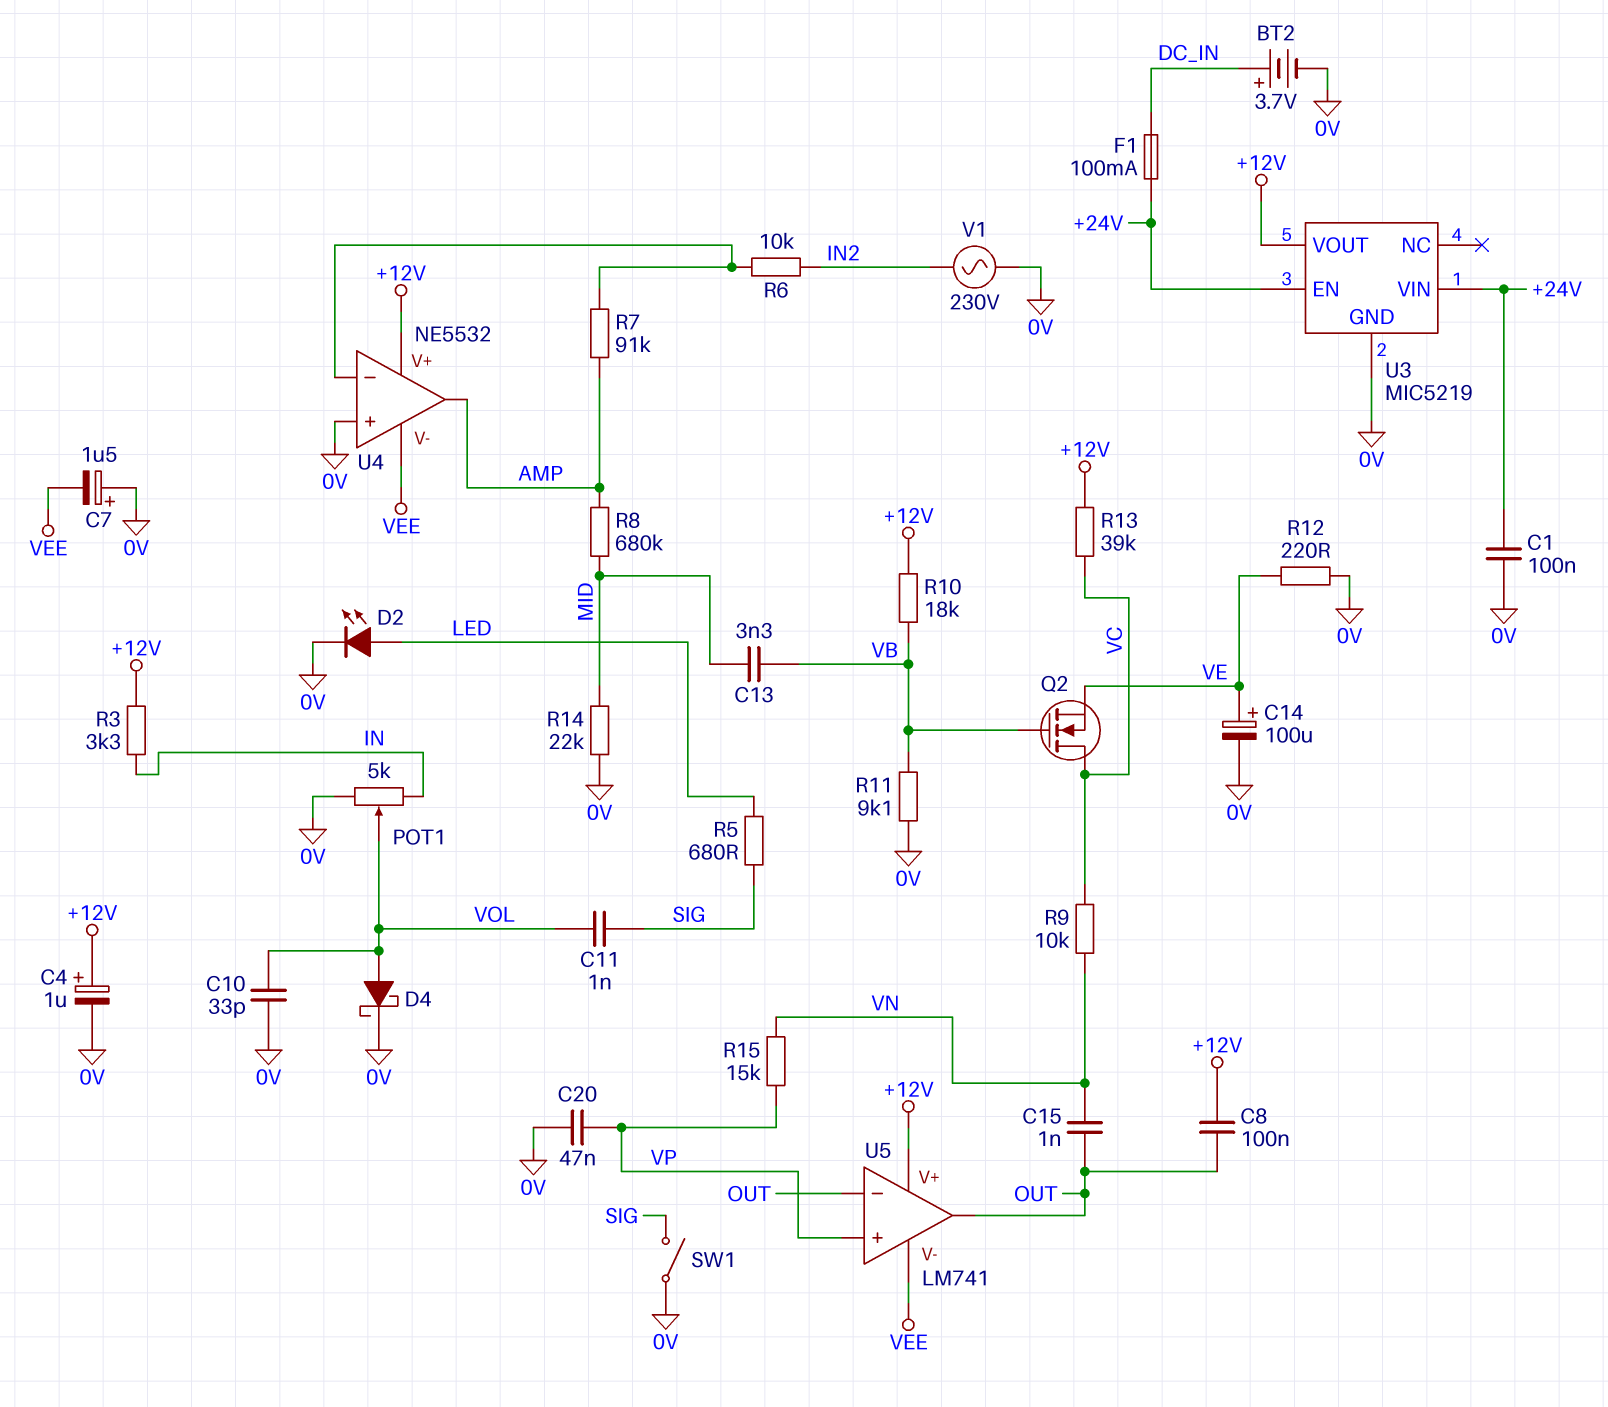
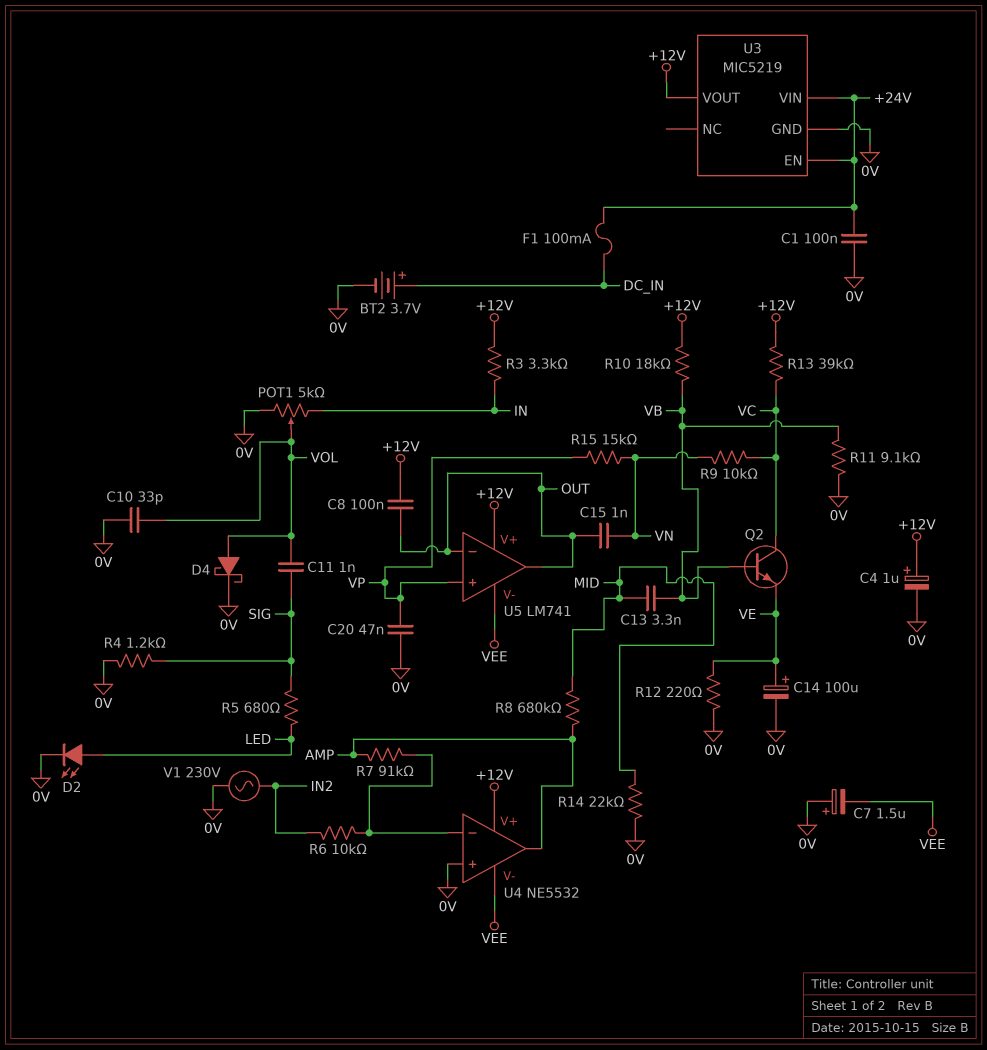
Q2: NMOS (G VB, D VC, S VE) -> NPN (B VB, C VC, E VE)
R4: none -> 1.2k (0V, SIG)
SW1: switch (0V, SIG) -> none

